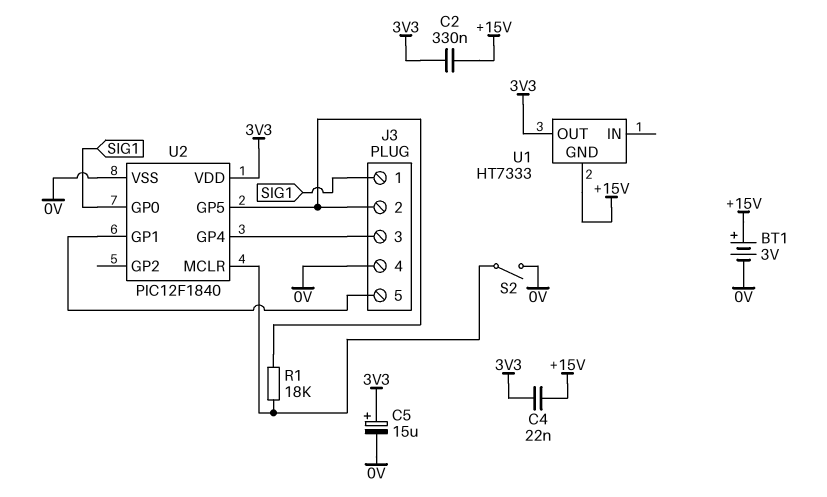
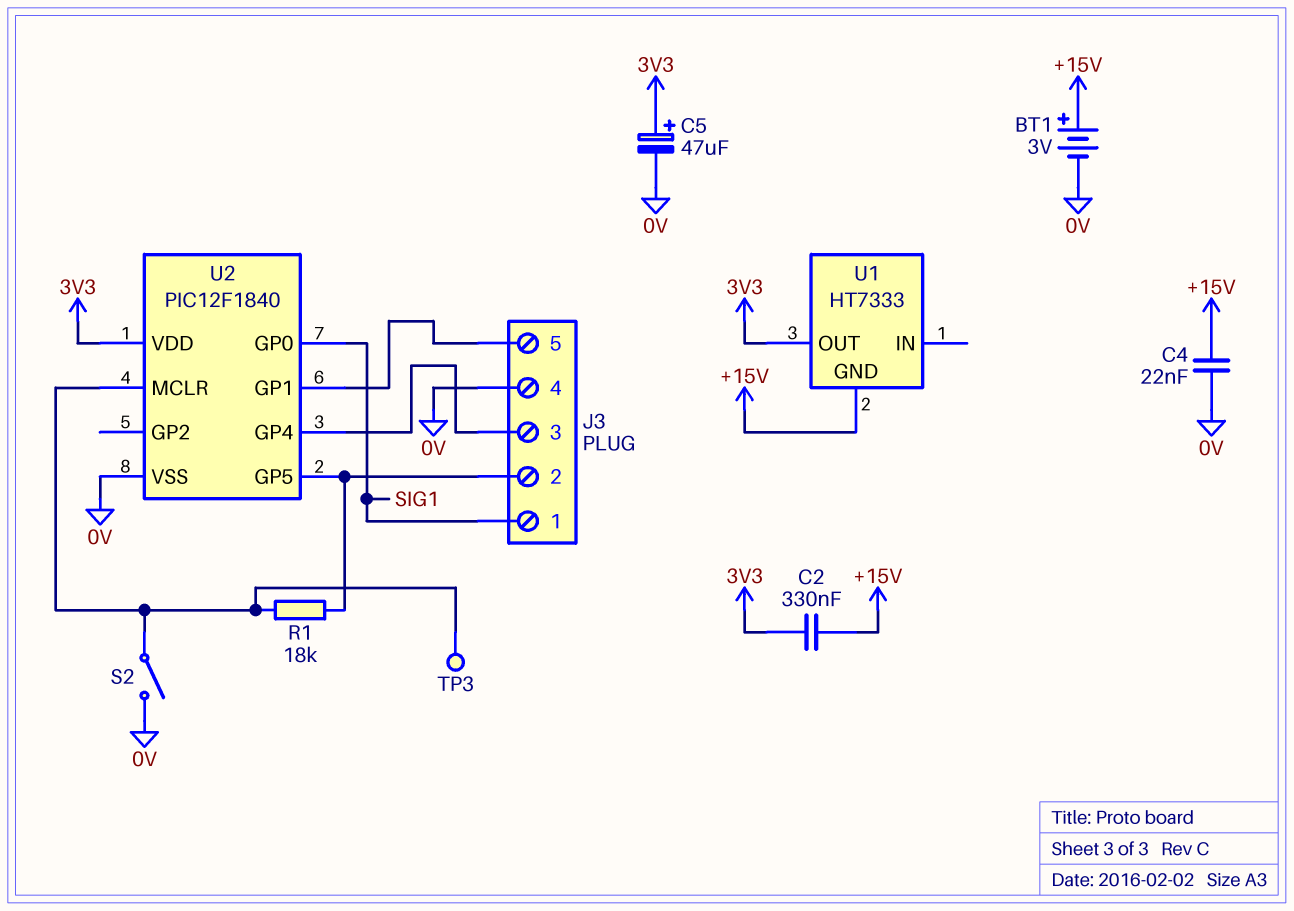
C4: 22nF (+15V, 3V3) -> 22nF (+15V, 0V)
C5: 15uF (plus 3V3, minus 0V) -> 47uF (plus 3V3, minus 0V)
TP3: none -> test point (U2/MCLR)

